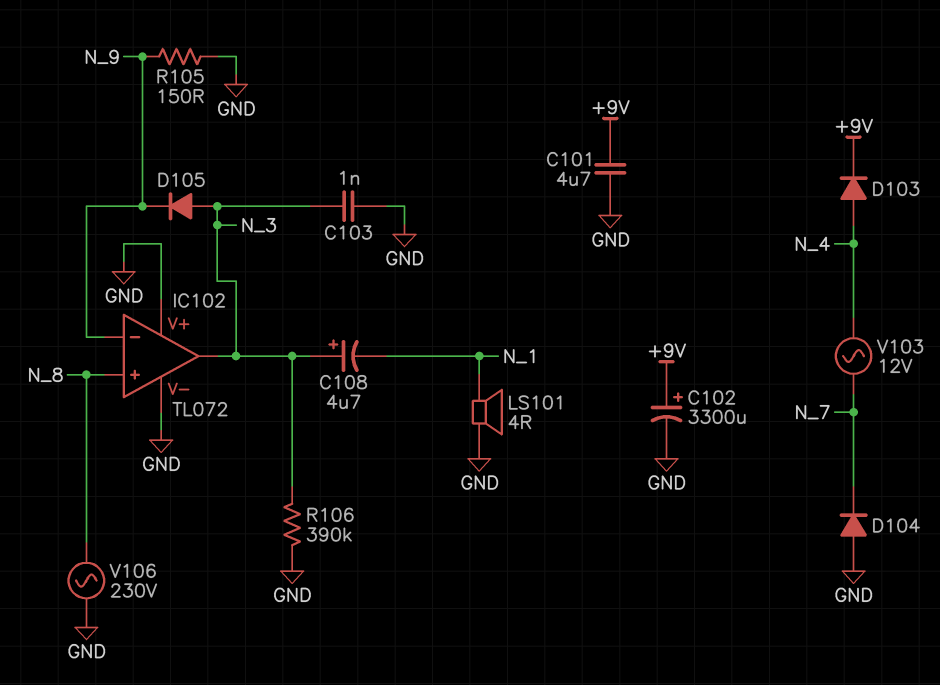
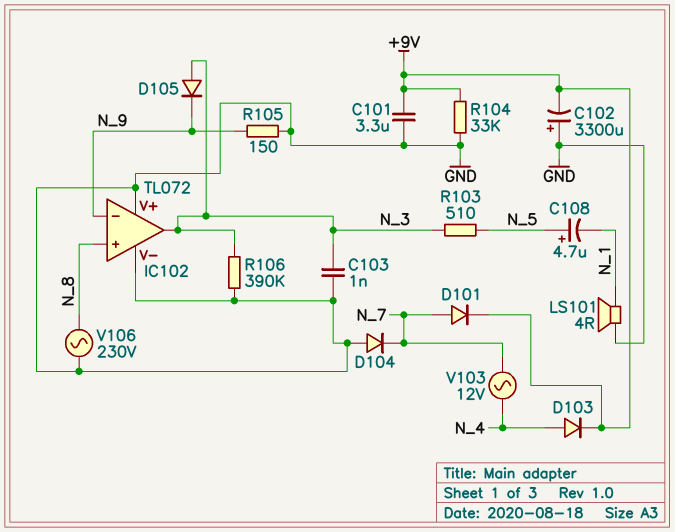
C101: 4.7uF (+9V, GND) -> 3.3uF (+9V, GND)
C102: 3300uF (plus +9V, minus GND) -> 3300uF (plus GND, minus +9V)
C108: 4.7uF (plus N_3, minus N_1) -> 4.7uF (plus N_5, minus N_1)
D101: none -> diode (A N_7, K +9V)
R103: none -> 510 (N_3, N_5)
R104: none -> 33k (+9V, GND)

